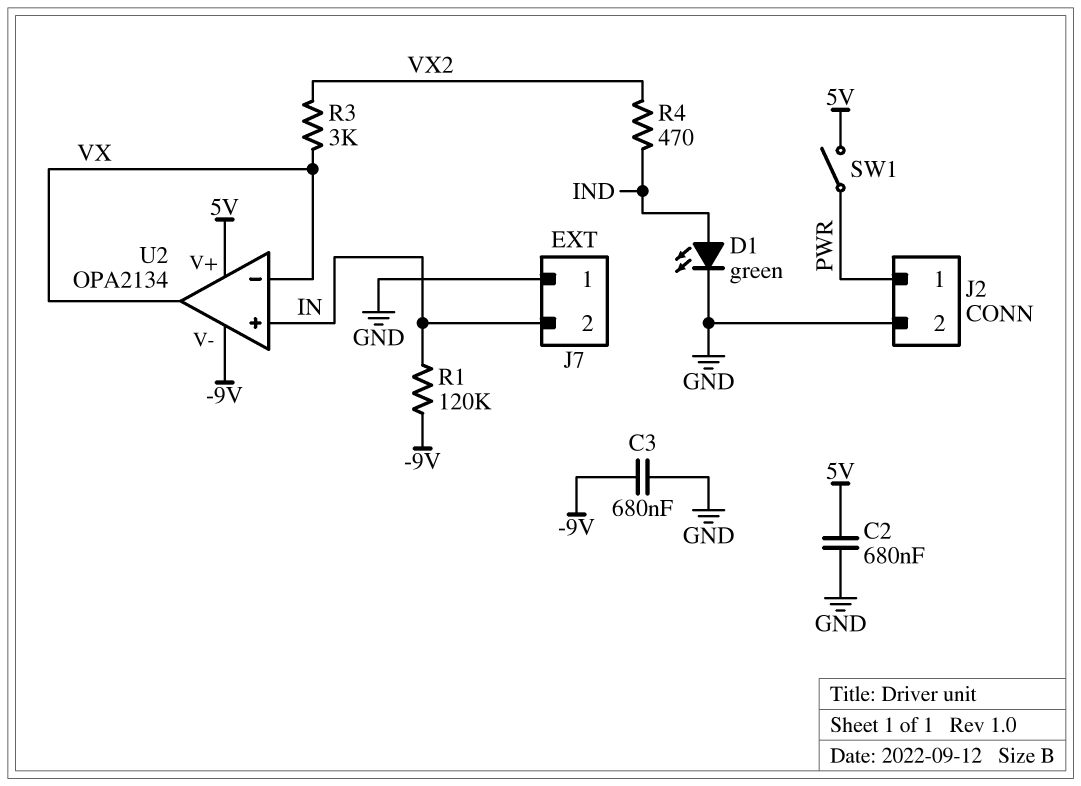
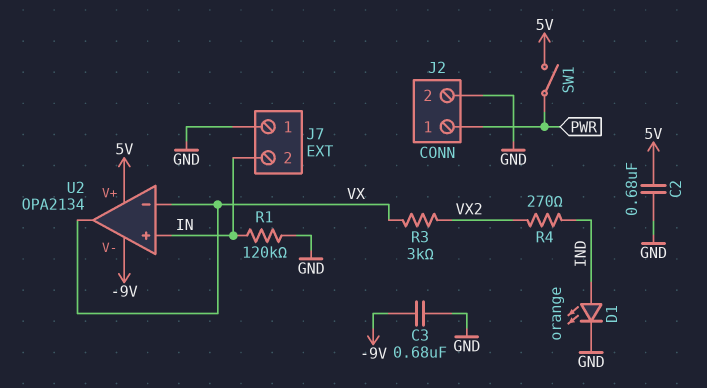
D1: LED green (A IND, K GND) -> LED orange (A IND, K GND)
R1: 120k (-9V, IN) -> 120k (GND, IN)
R4: 470 (IND, VX2) -> 270 (IND, VX2)

